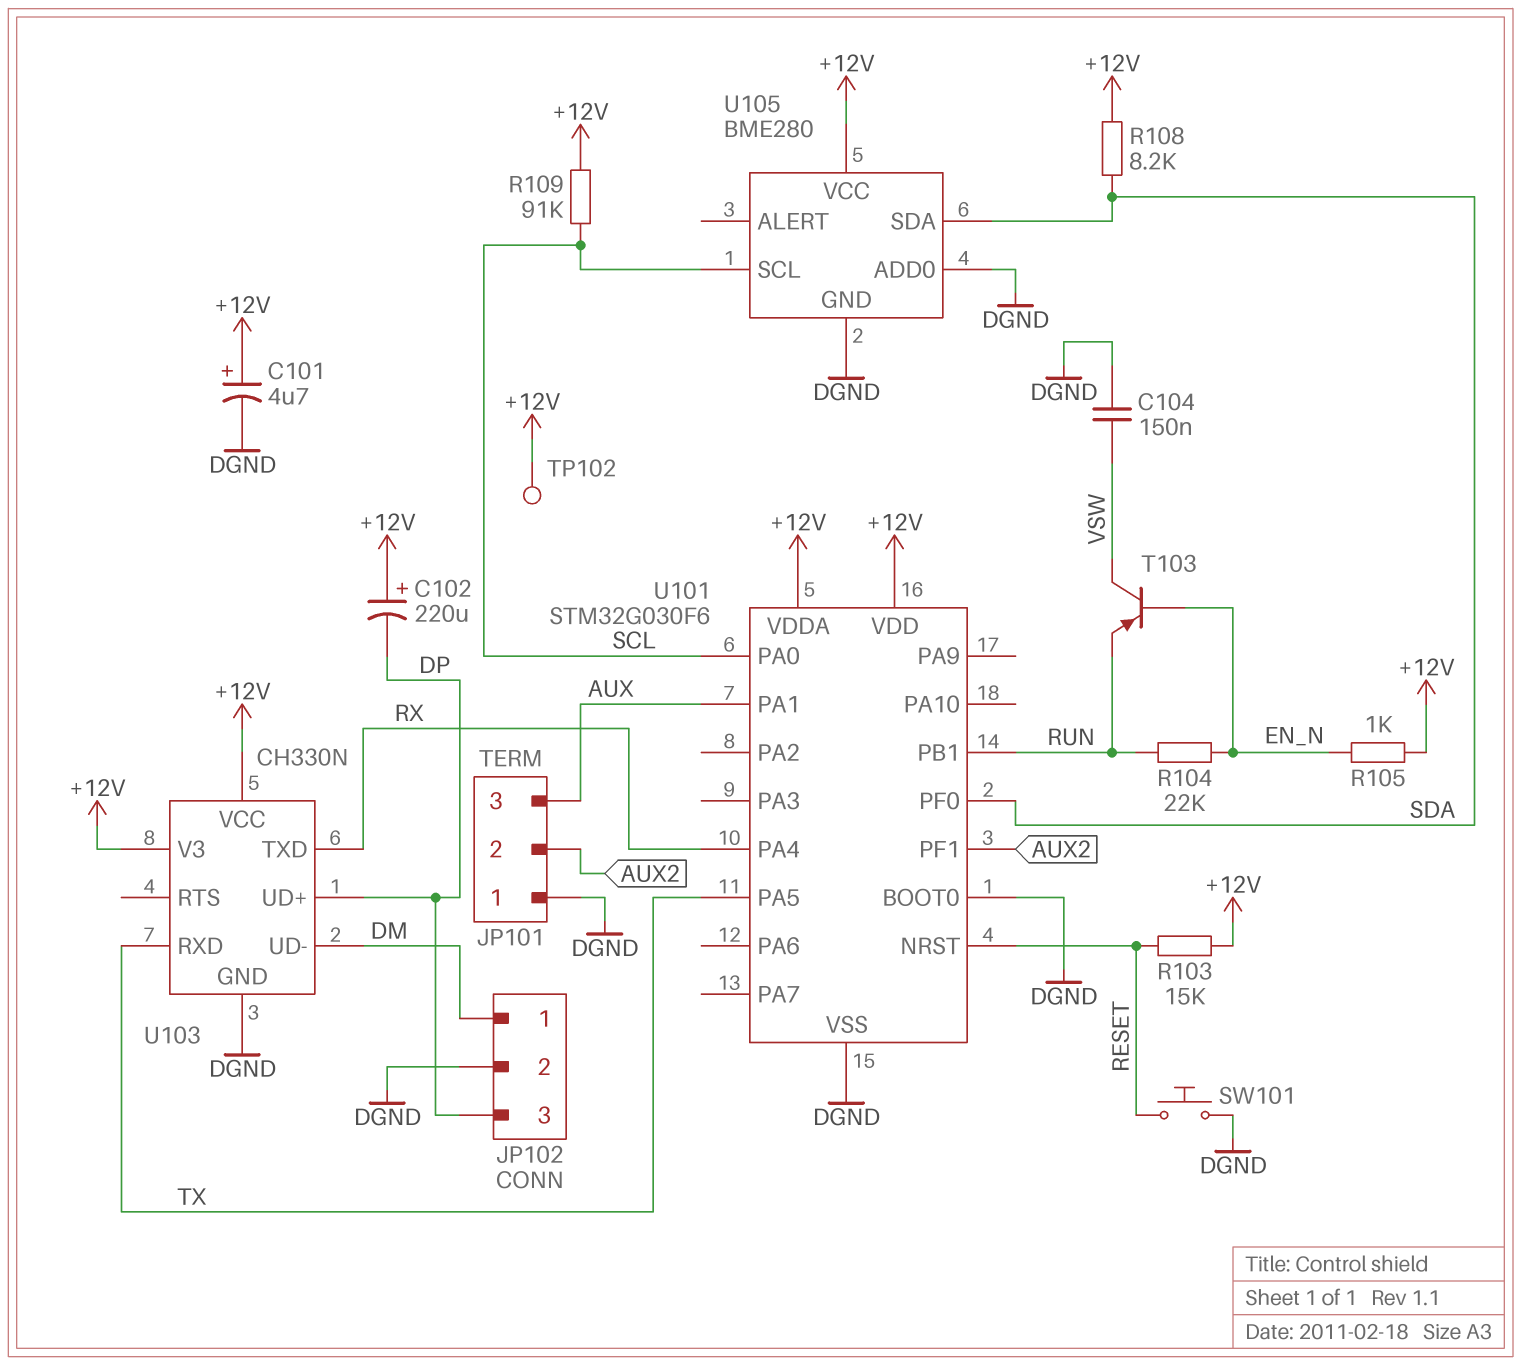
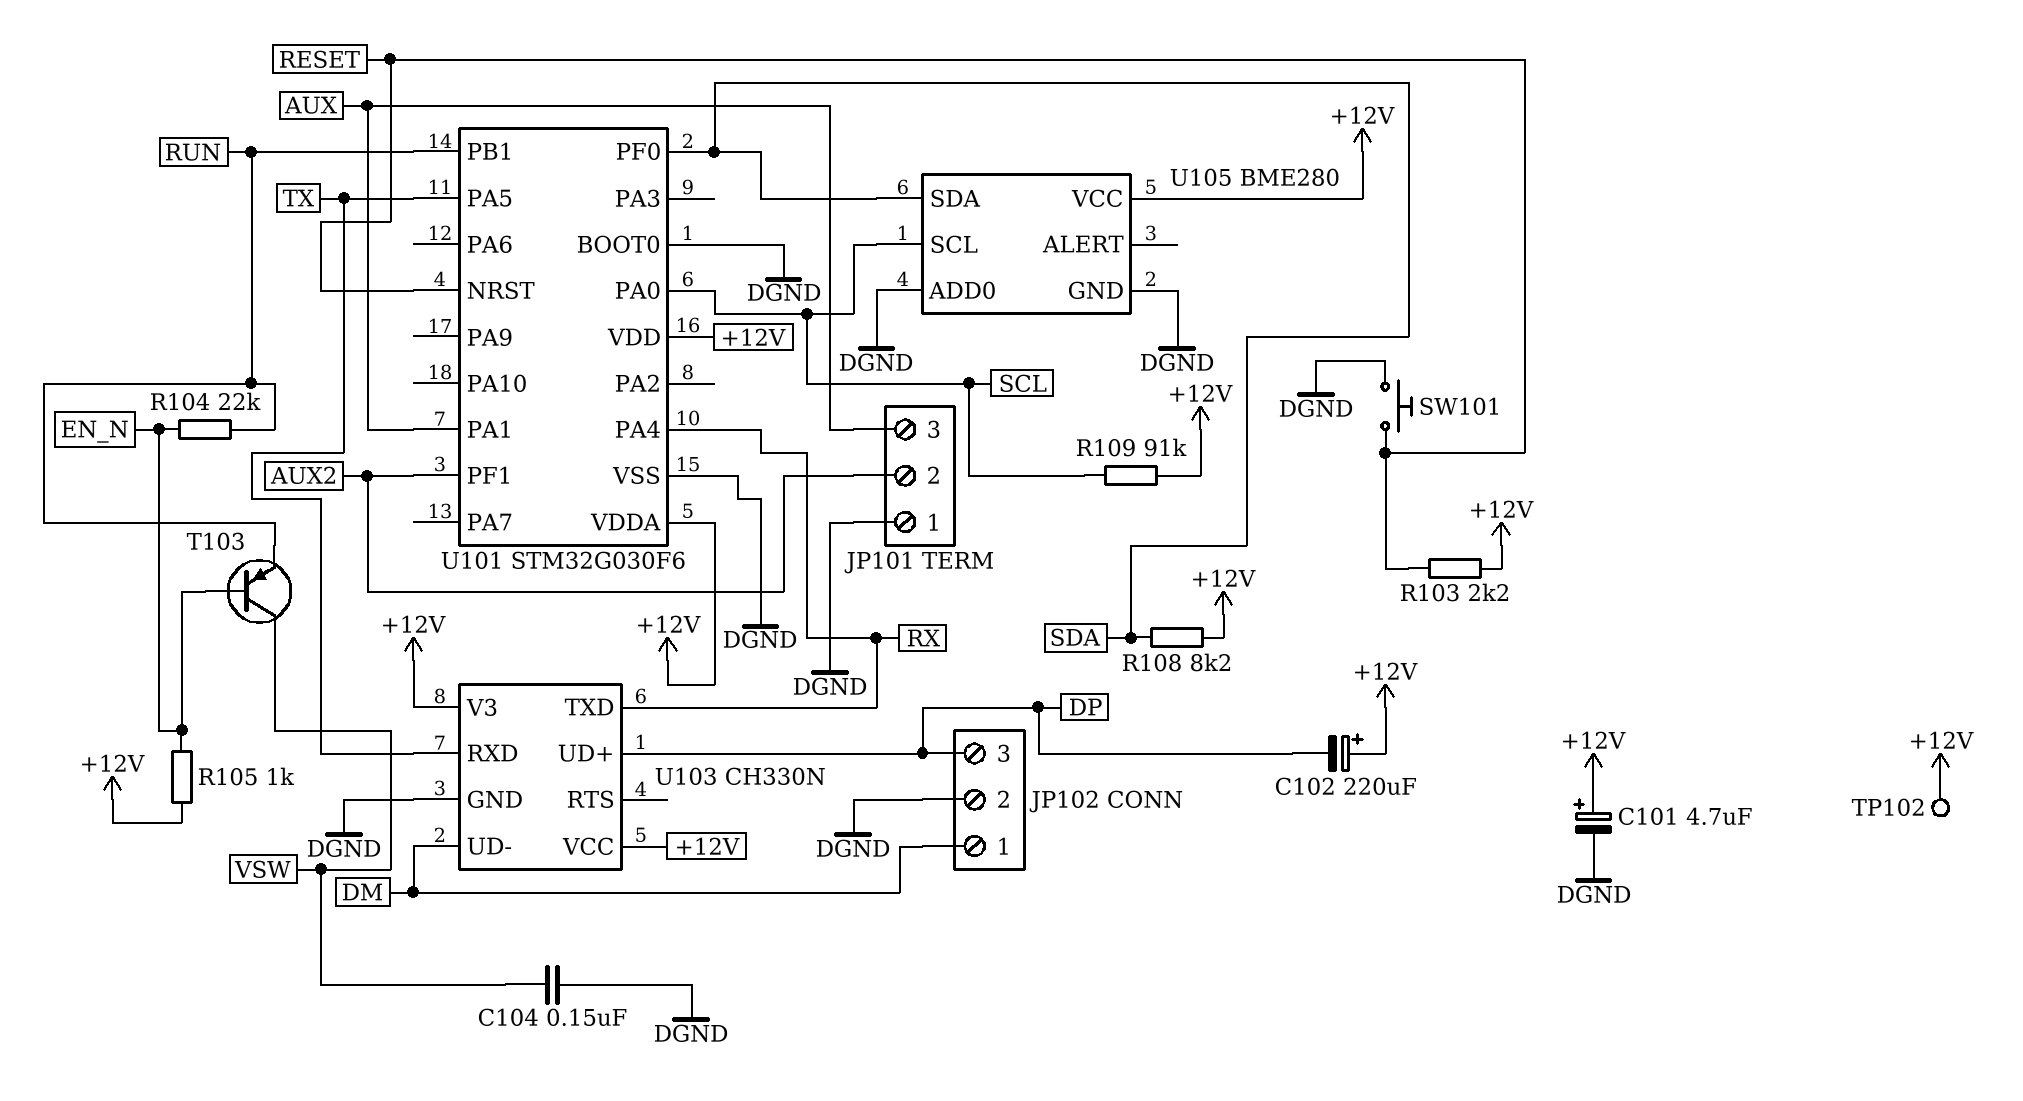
R103: 15k (+12V, RESET) -> 2.2k (+12V, RESET)

